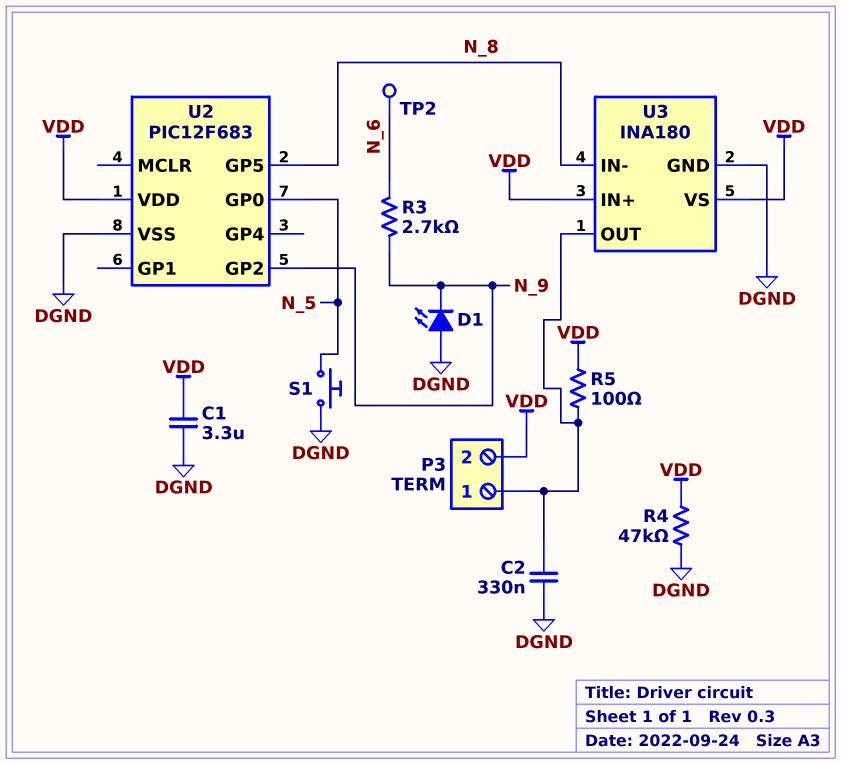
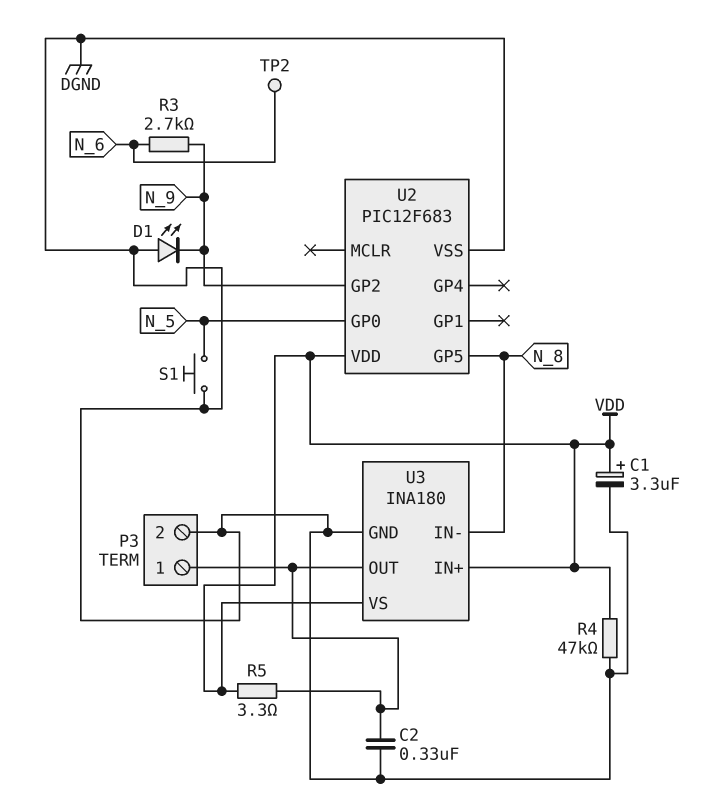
C1: 3.3uF (DGND, VDD) -> 3.3uF (plus VDD, minus DGND)
P3 pin 2: VDD -> DGND
R5: 100 (P3/1, VDD) -> 3.3 (P3/1, VDD)

